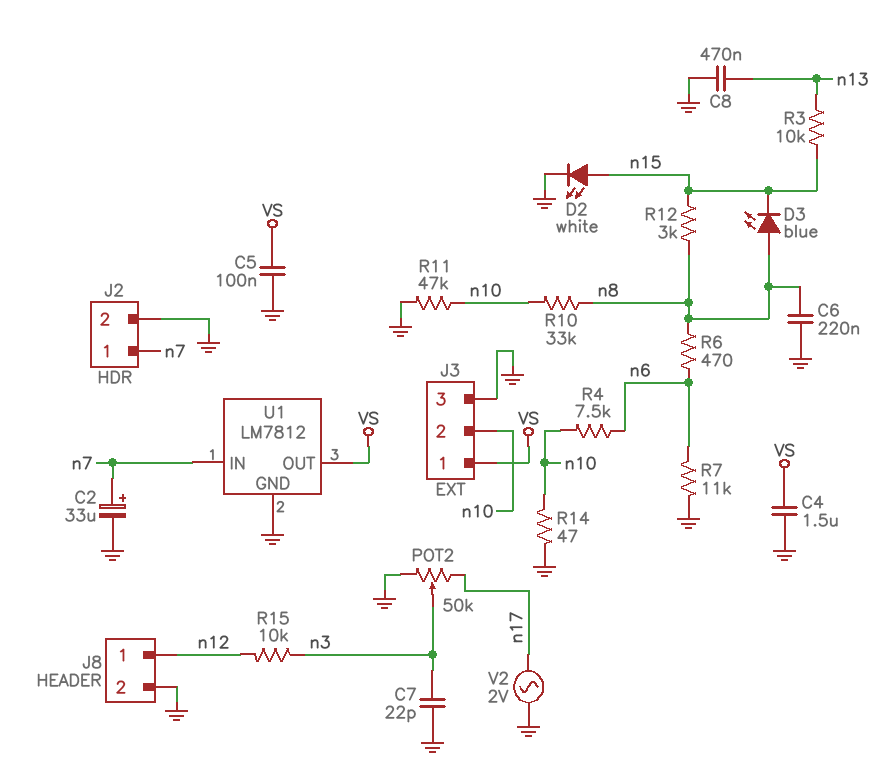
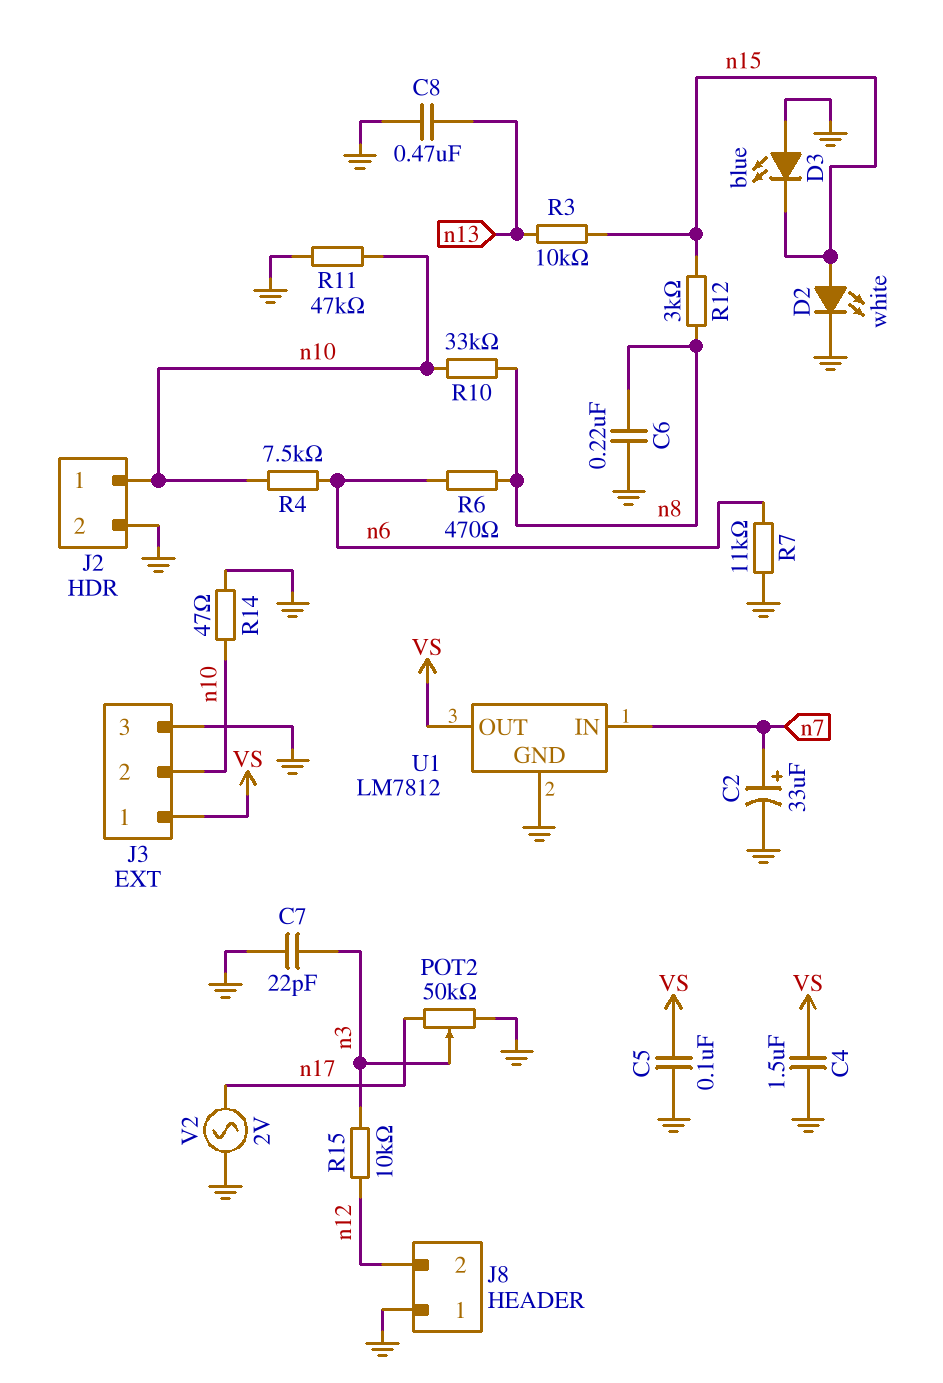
D3: LED blue (A n8, K n15) -> LED blue (A GND, K n15)
J2 pin 1: n7 -> n10
J8 pin 1: n12 -> GND
J8 pin 2: GND -> n12

